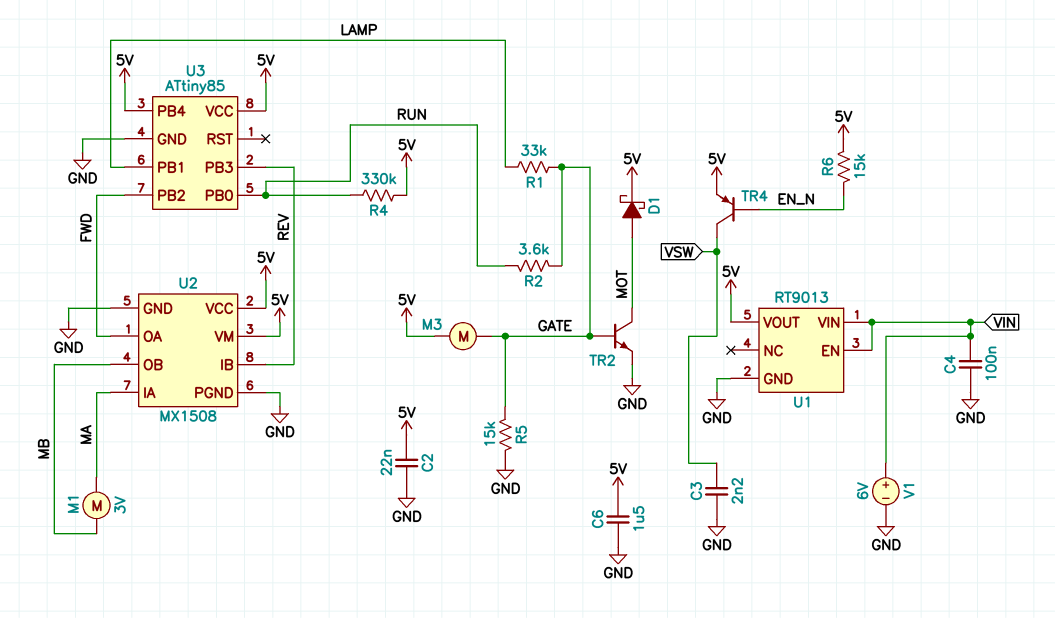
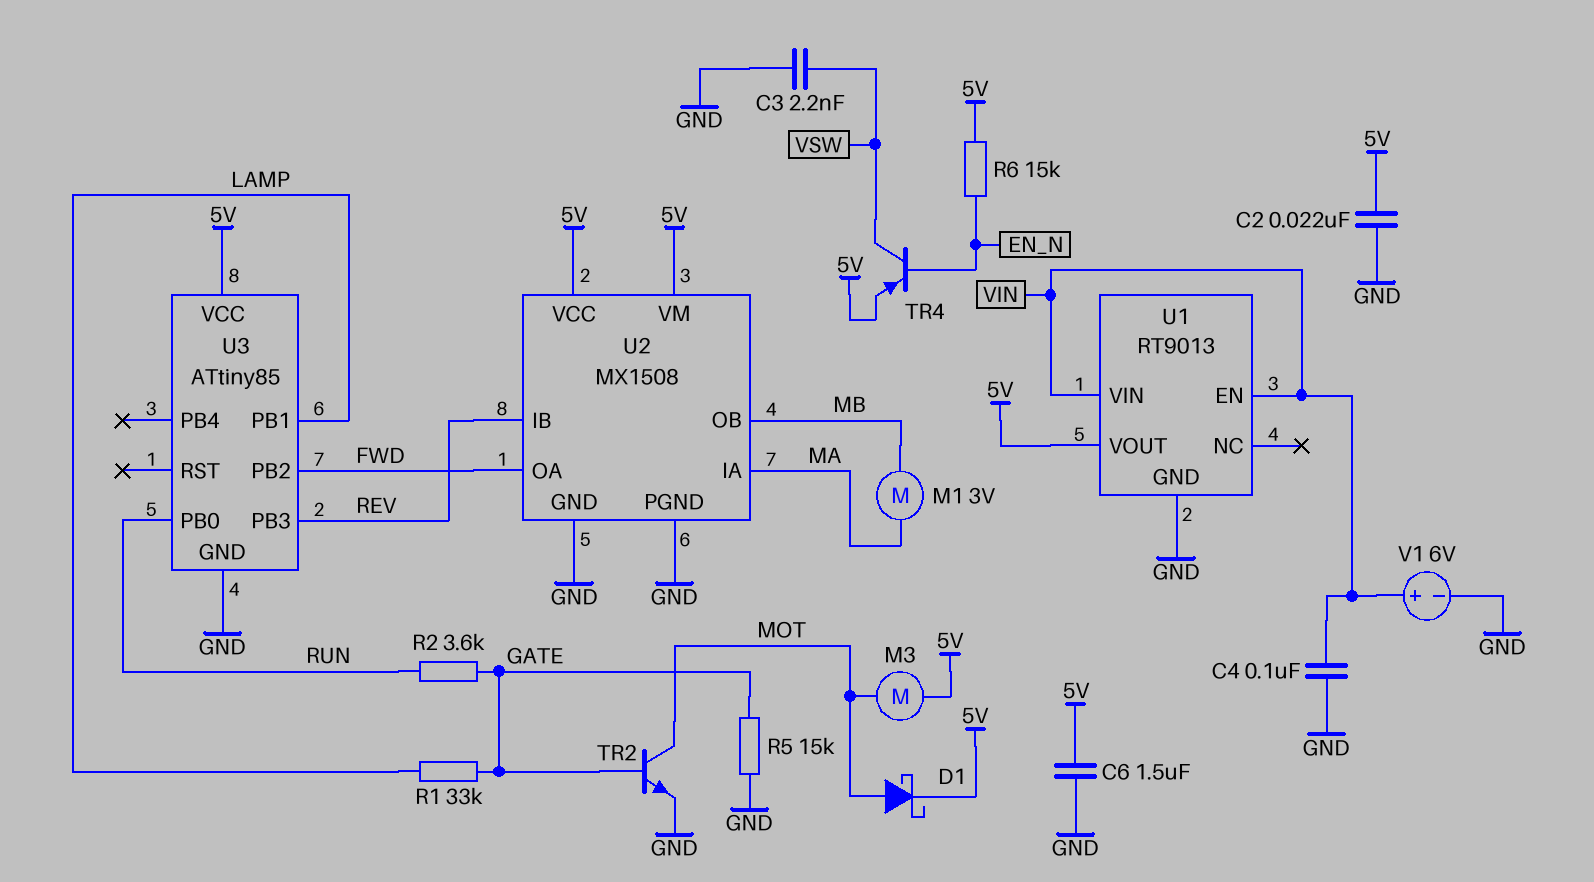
M3: motor (5V, GATE) -> motor (5V, MOT)
R4: 330k (5V, RUN) -> none
U3 pin PB4: 5V -> none

